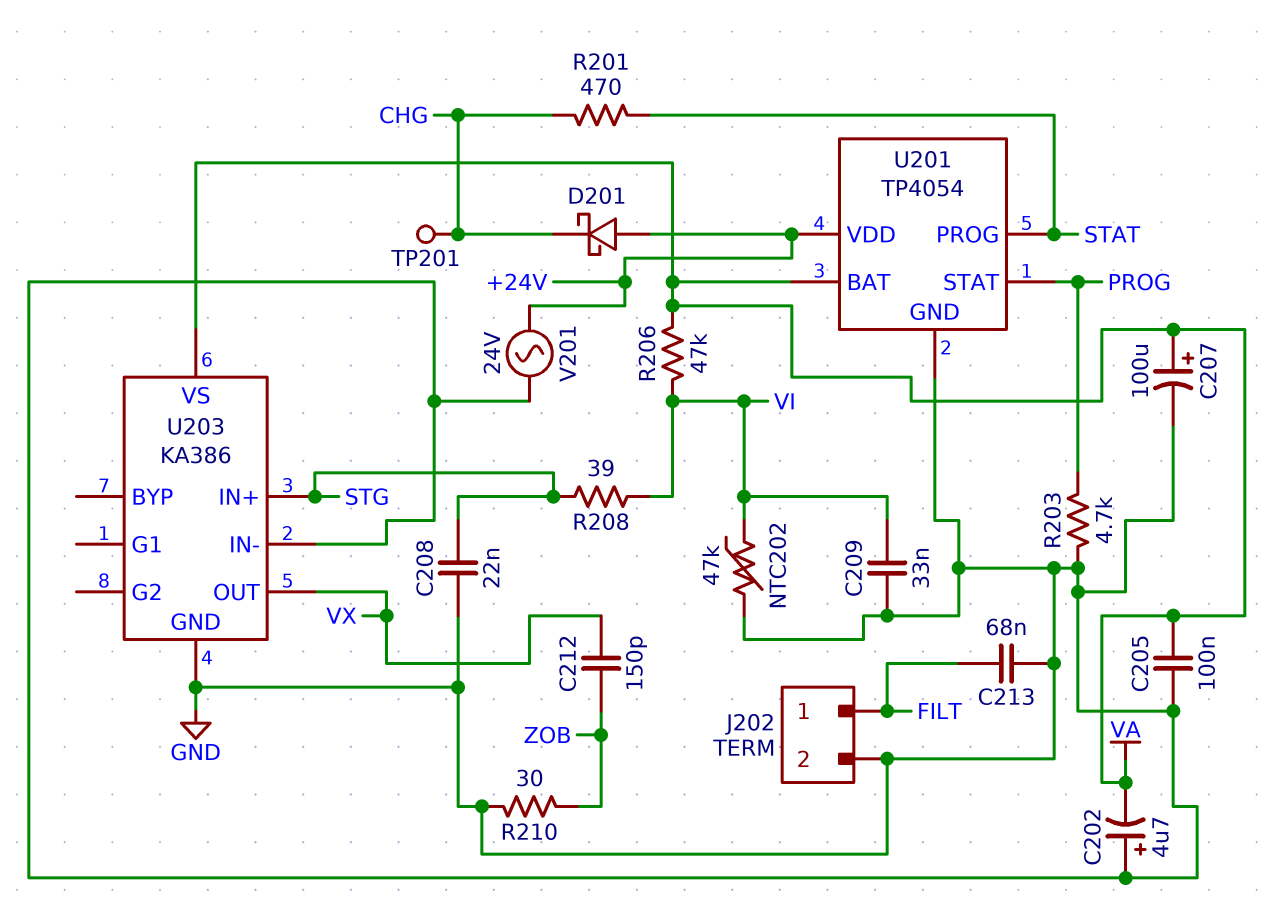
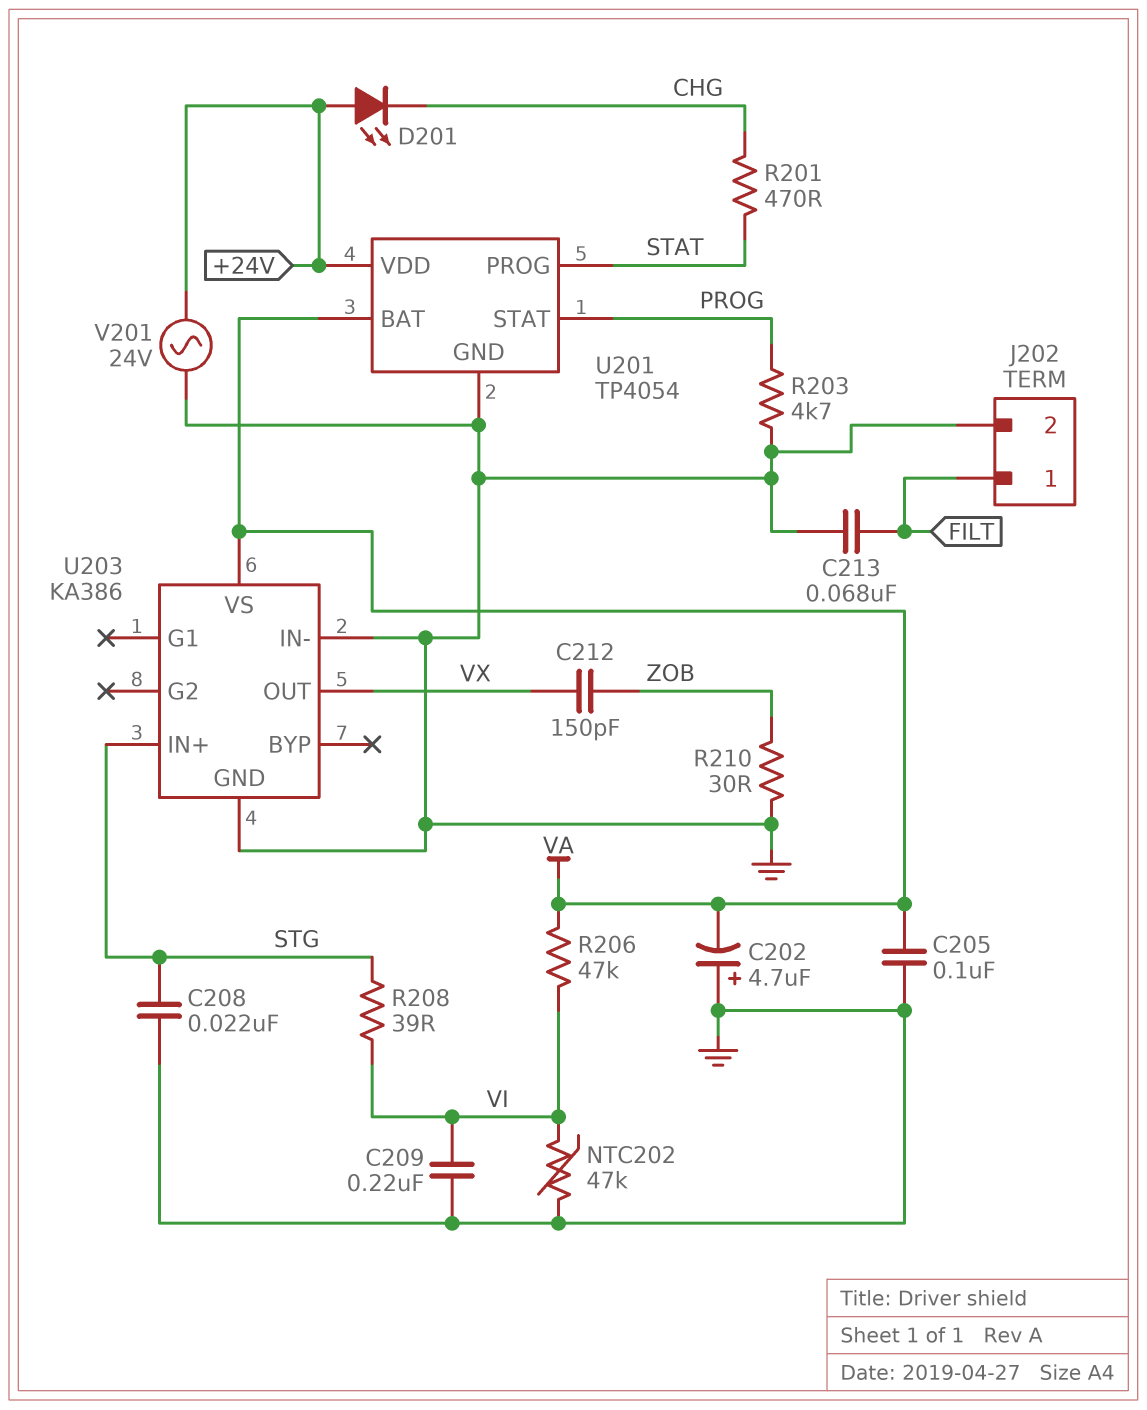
C207: 100uF (plus VA, minus GND) -> none
C209: 33nF (GND, VI) -> 220nF (GND, VI)
D201: schottky (A +24V, K CHG) -> LED (A +24V, K CHG)
TP201: test point (CHG) -> none

